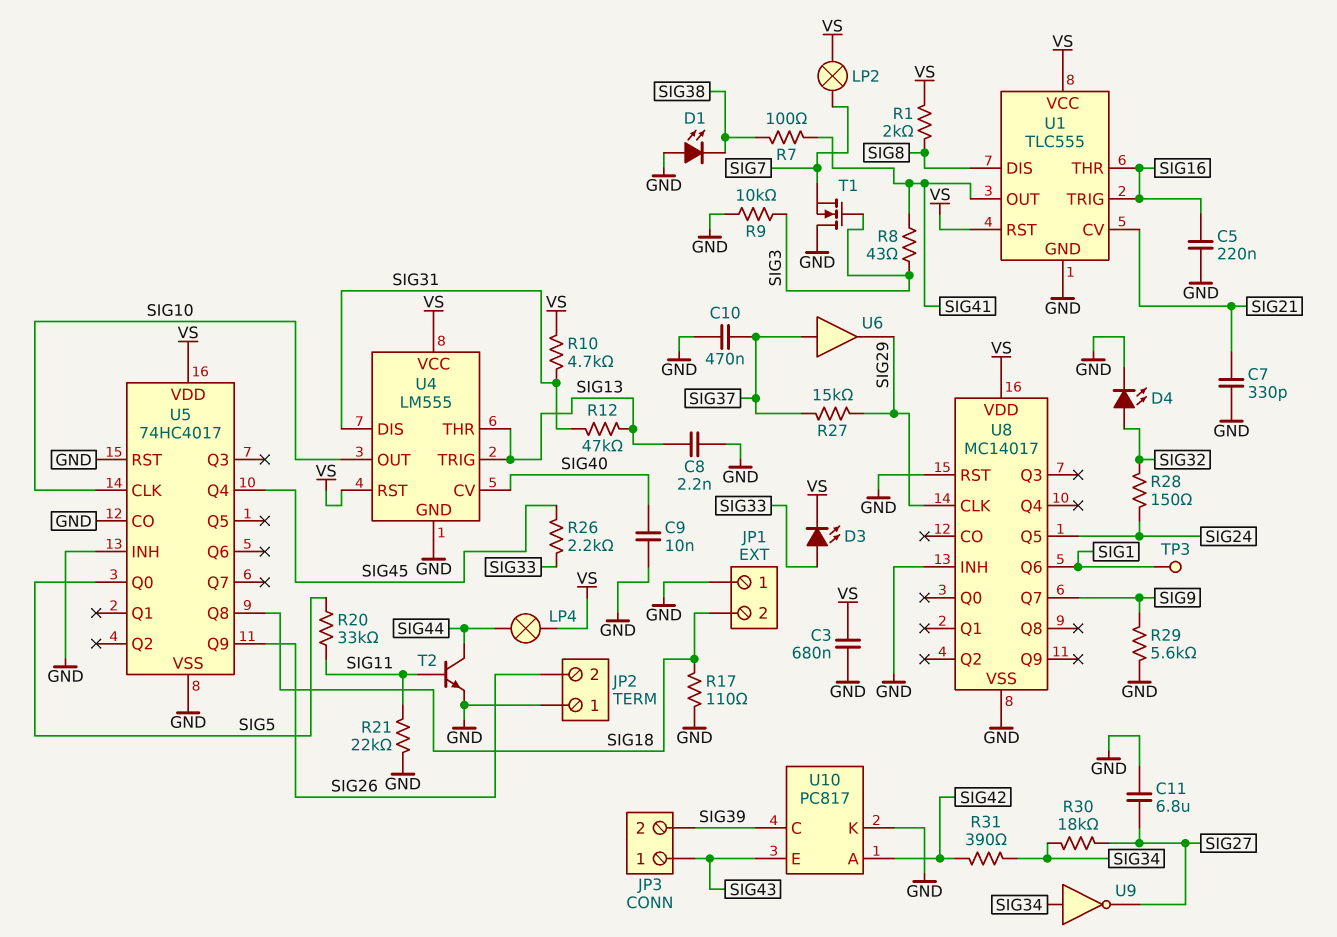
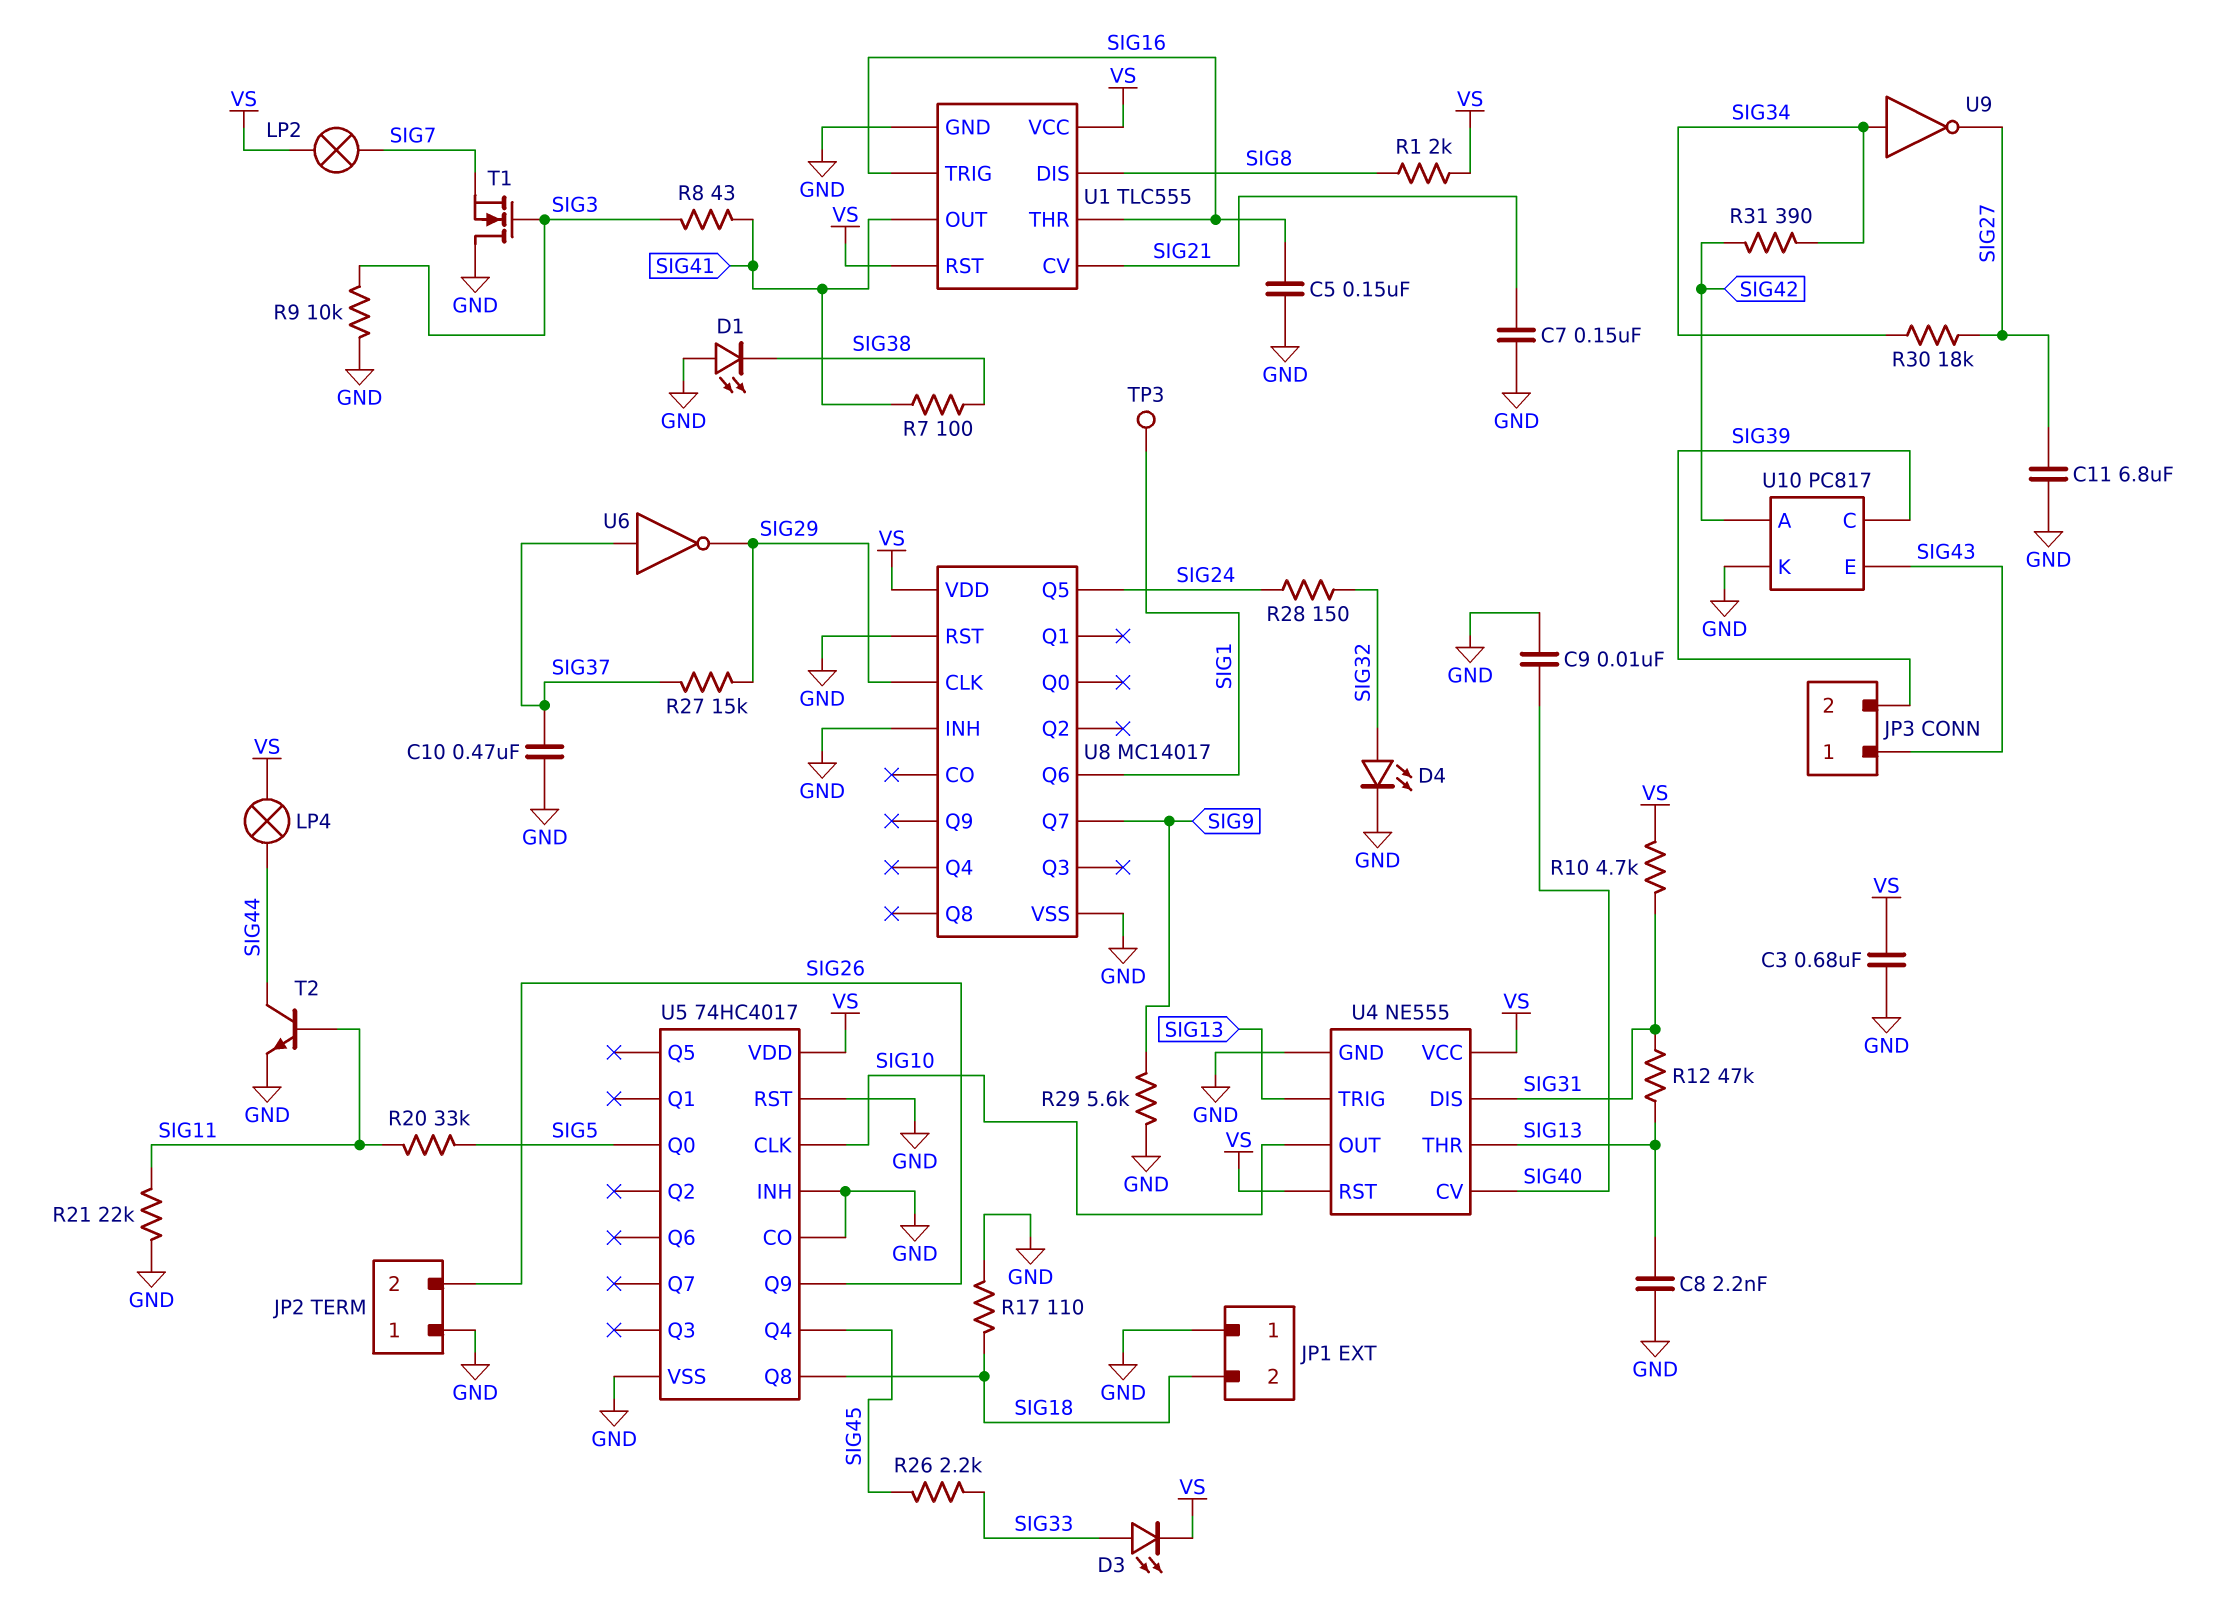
C5: 220nF (GND, SIG16) -> 150nF (GND, SIG16)
C7: 330pF (GND, SIG21) -> 150nF (GND, SIG21)
U4: LM555 -> NE555
U6: buffer (in SIG37, out SIG29) -> NOT (in SIG37, out SIG29)

